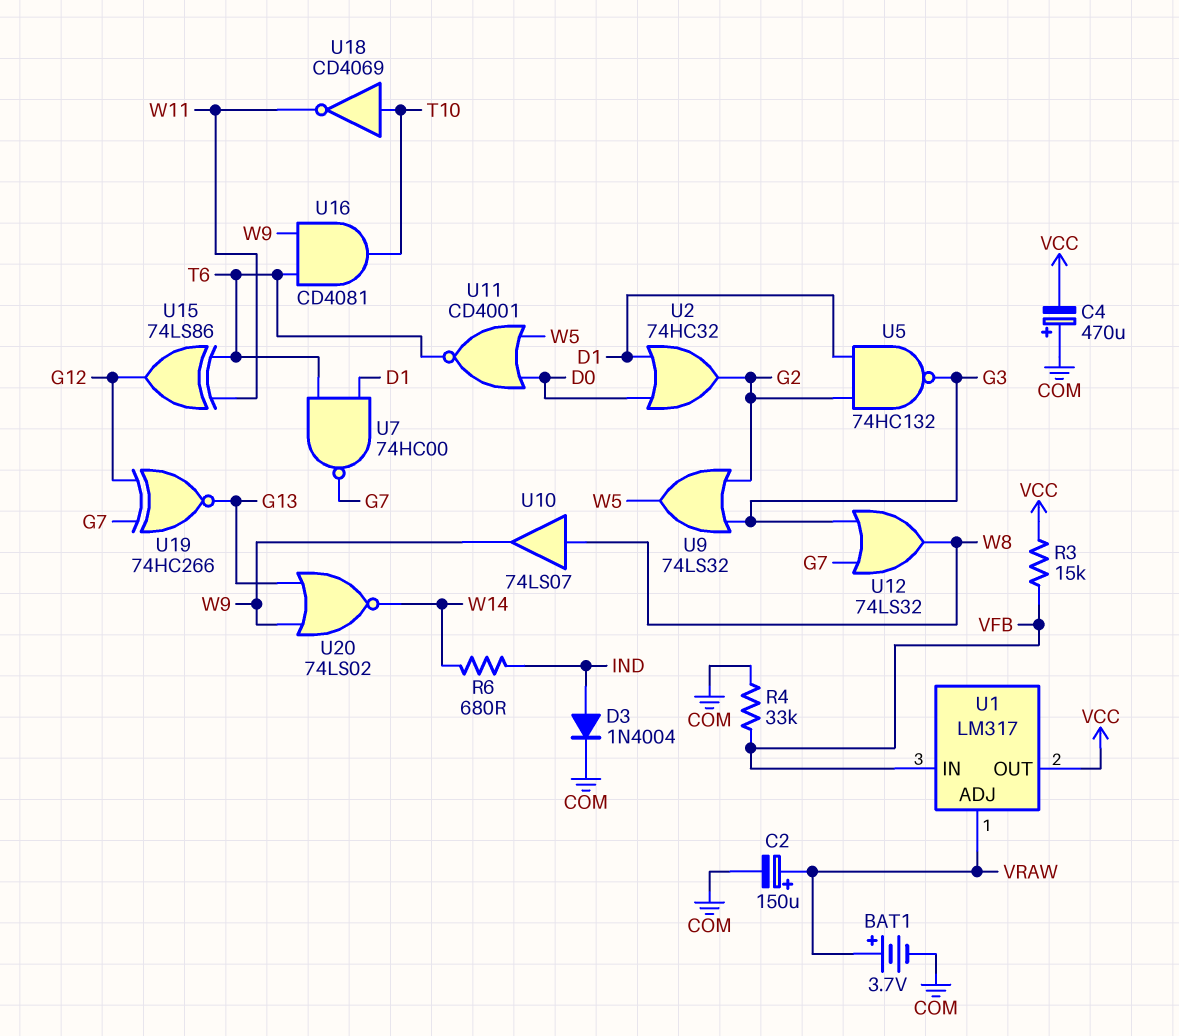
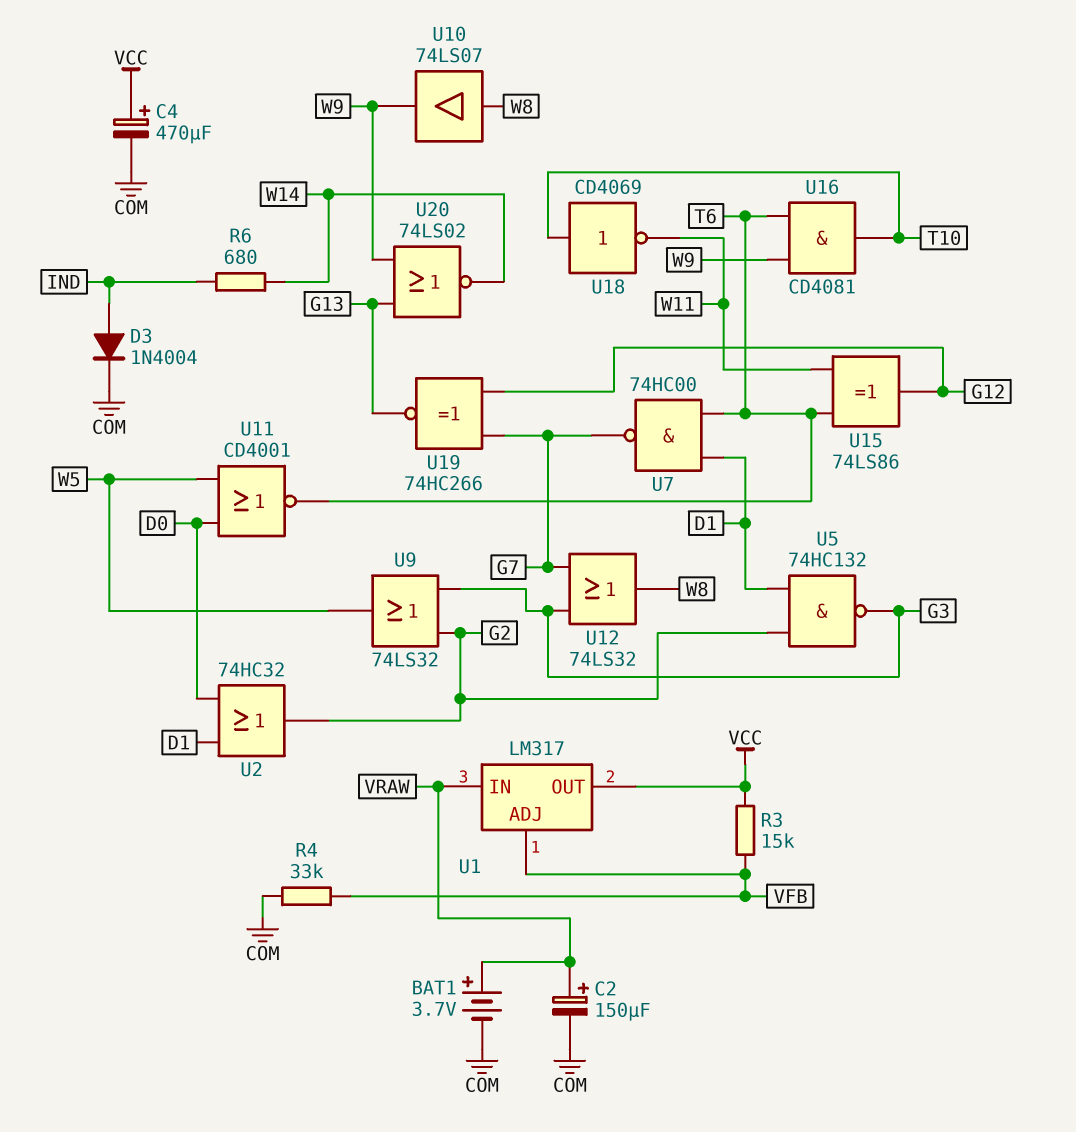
C4: 470uF (plus COM, minus VCC) -> 470uF (plus VCC, minus COM)
U1 pin ADJ: VRAW -> VFB
U1 pin IN: VFB -> VRAW

